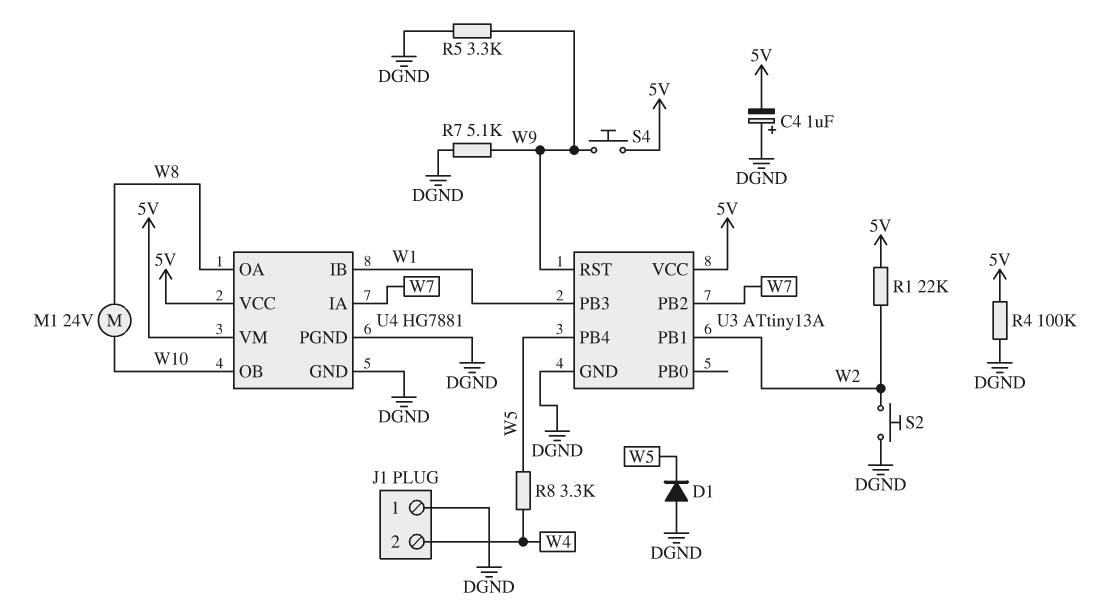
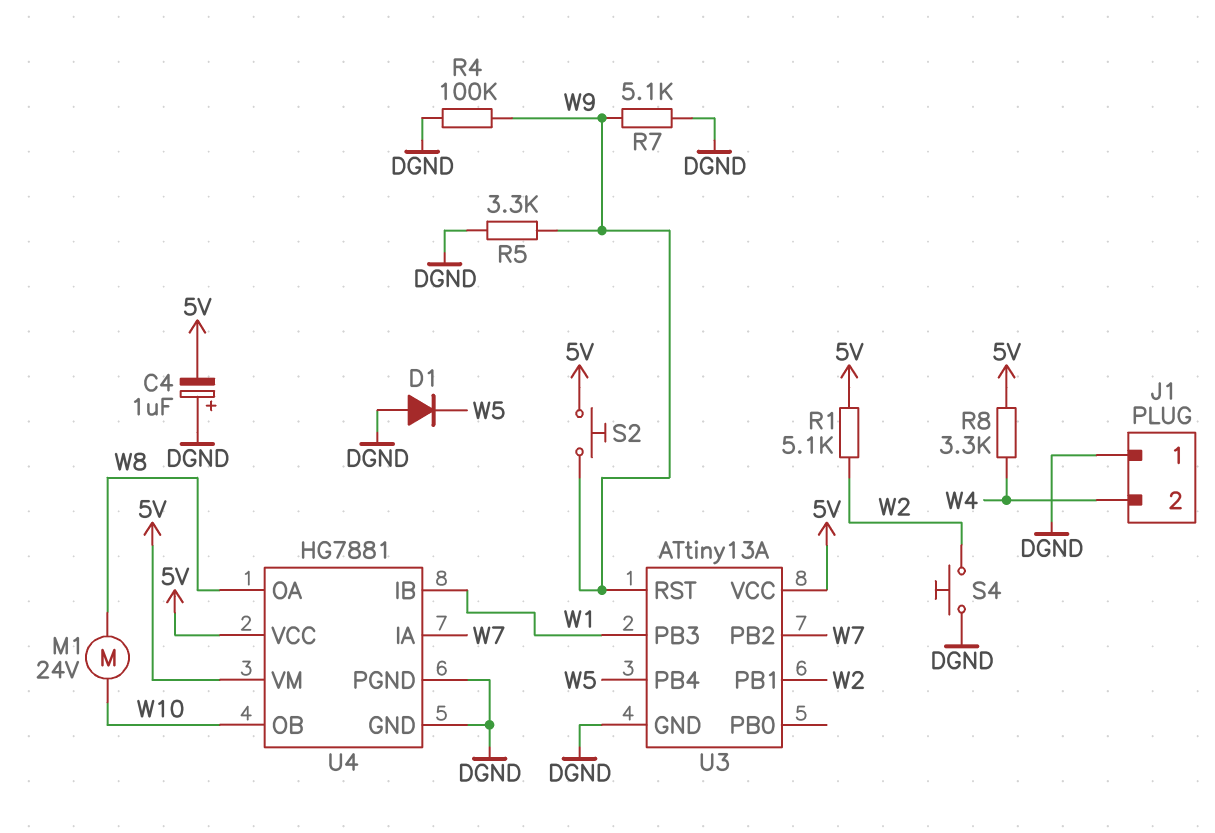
R1: 22k (5V, W2) -> 5.1k (5V, W2)
R4: 100k (5V, DGND) -> 100k (DGND, W9)
R8: 3.3k (W4, W5) -> 3.3k (5V, W4)
S2: button (DGND, W2) -> button (5V, W9)
S4: button (5V, W9) -> button (DGND, W2)

